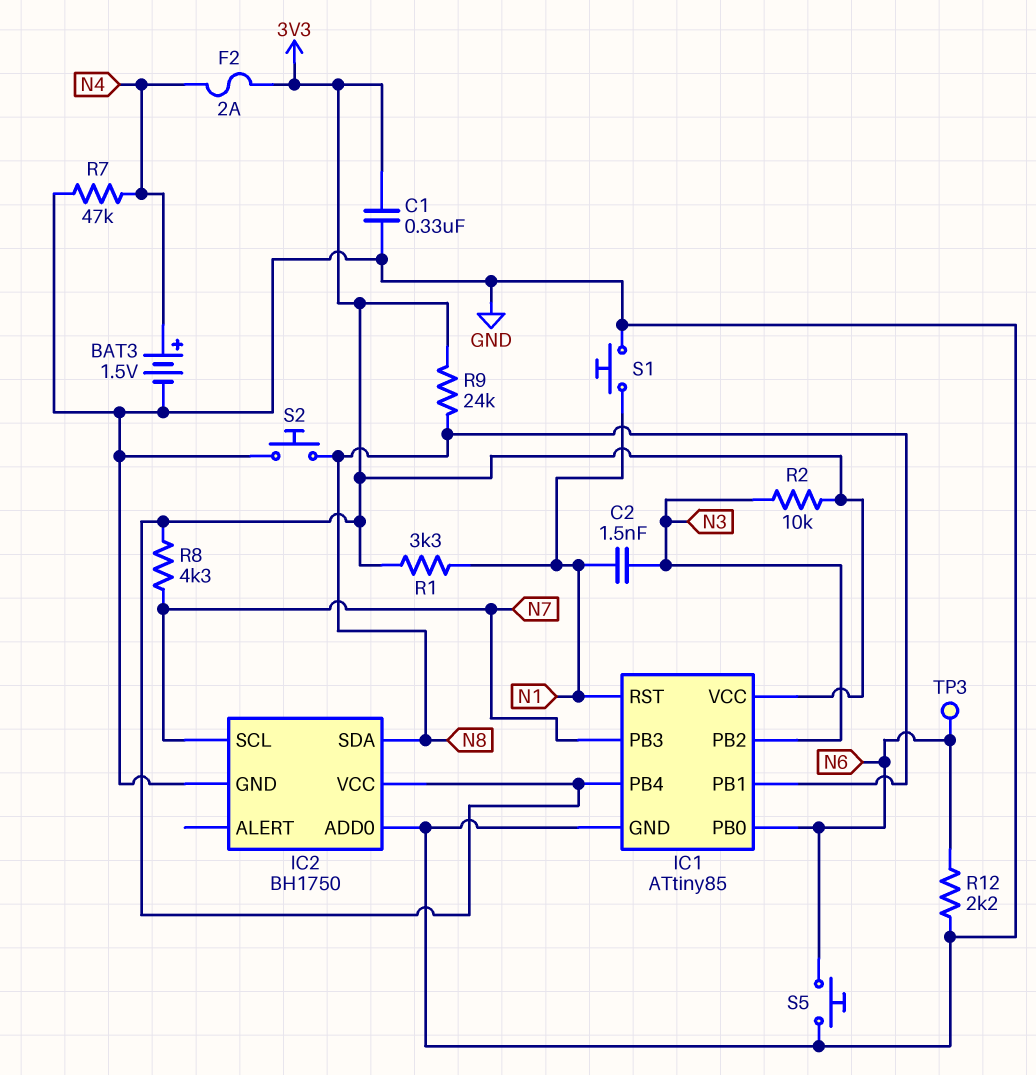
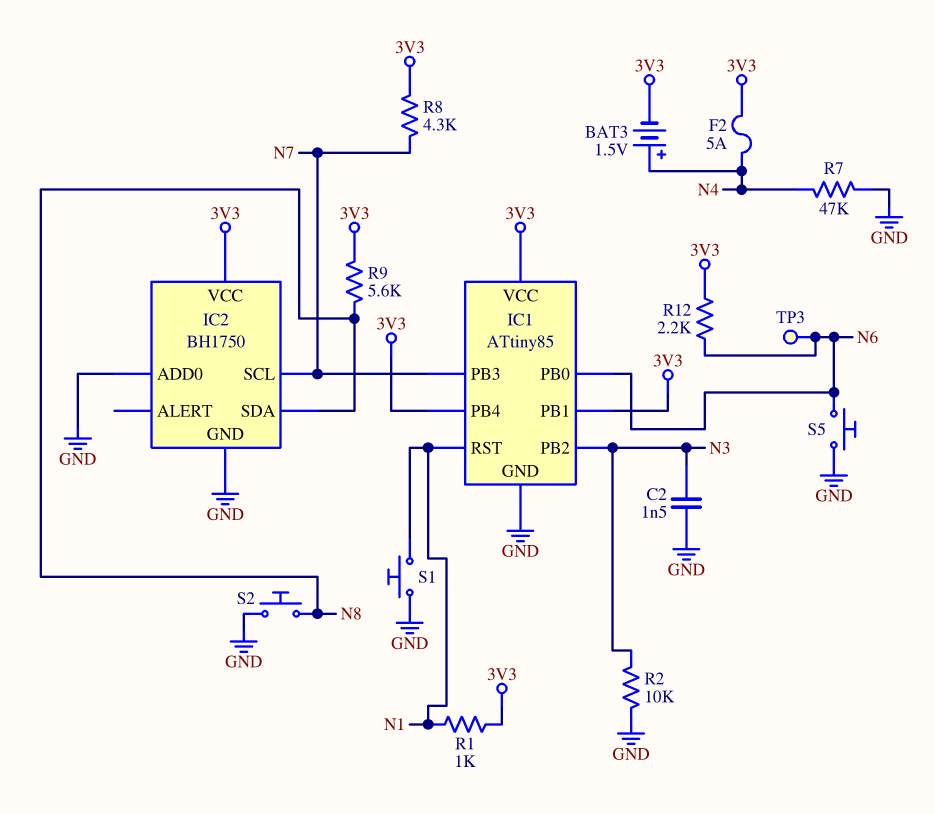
BAT3: 1.5V (plus N4, minus GND) -> 1.5V (plus N4, minus 3V3)
C1: 330nF (3V3, GND) -> none
C2: 1.5nF (N1, N3) -> 1.5nF (GND, N3)
F2: 2A (3V3, N4) -> 5A (3V3, N4)
IC1 pin PB1: N8 -> 3V3
R1: 3.3k (3V3, N1) -> 1k (3V3, N1)
R2: 10k (3V3, N3) -> 10k (GND, N3)
R9: 24k (3V3, N8) -> 5.6k (3V3, N8)
R12: 2.2k (GND, N6) -> 2.2k (3V3, N6)

